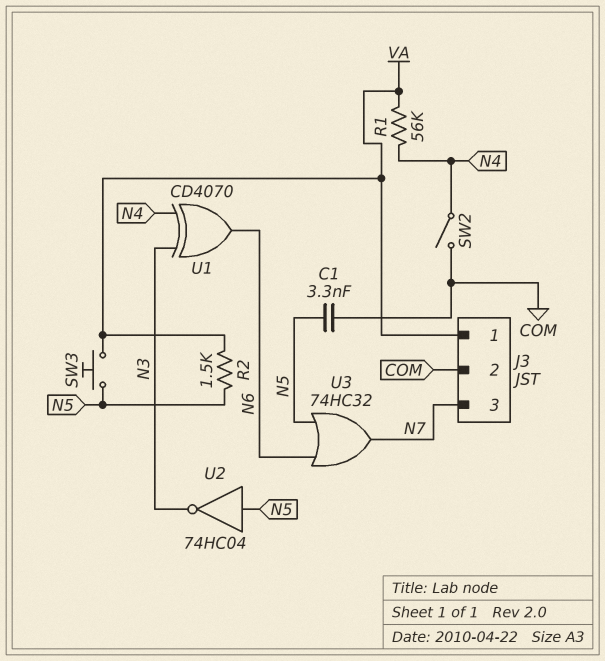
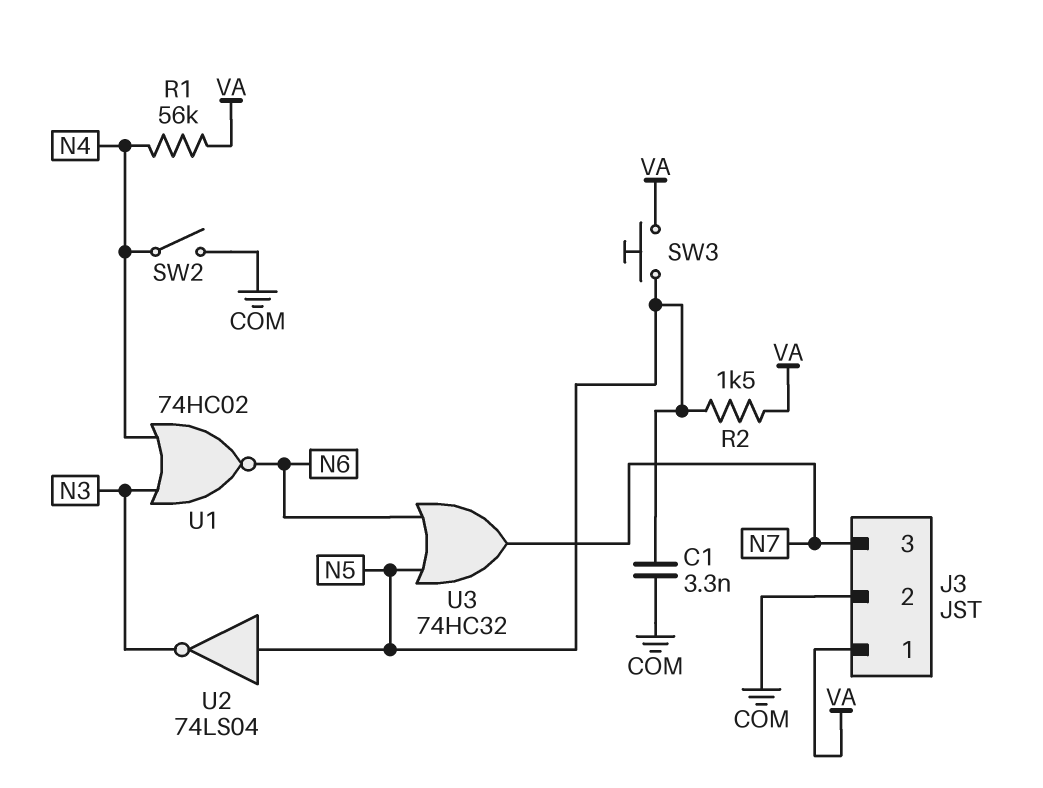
U1: XOR CD4070 (in N3, in N4, out N6) -> NOR 74HC02 (in N3, in N4, out N6)
U2: NOT 74HC04 (in N5, out N3) -> NOT 74LS04 (in N5, out N3)

